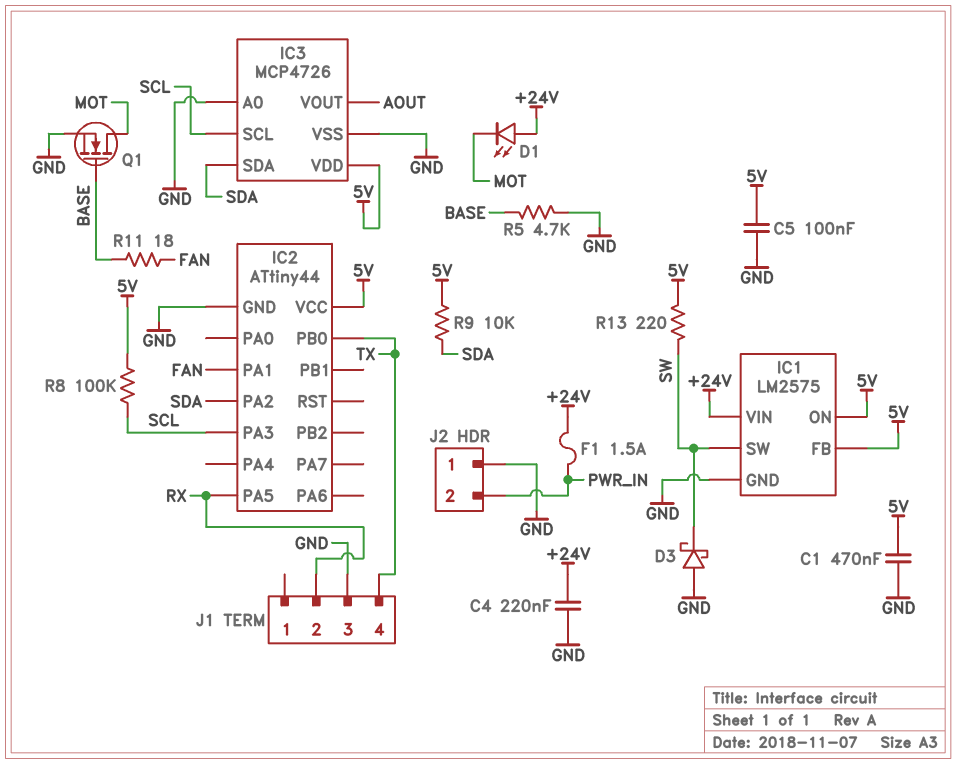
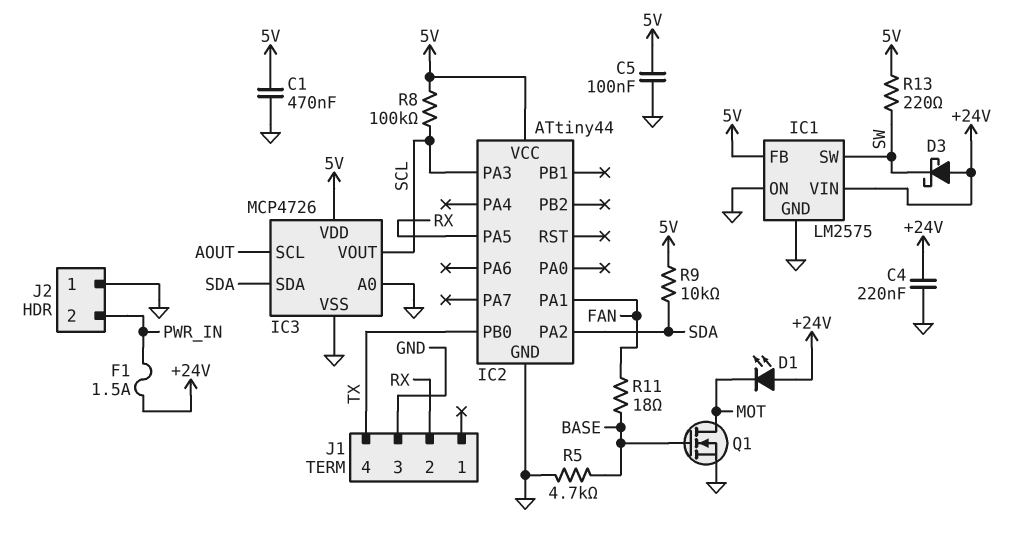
D3: schottky (A GND, K SW) -> schottky (A +24V, K SW)
IC1 pin ON: 5V -> GND
IC3 pin SCL: SCL -> AOUT
IC3 pin VOUT: AOUT -> SCL

